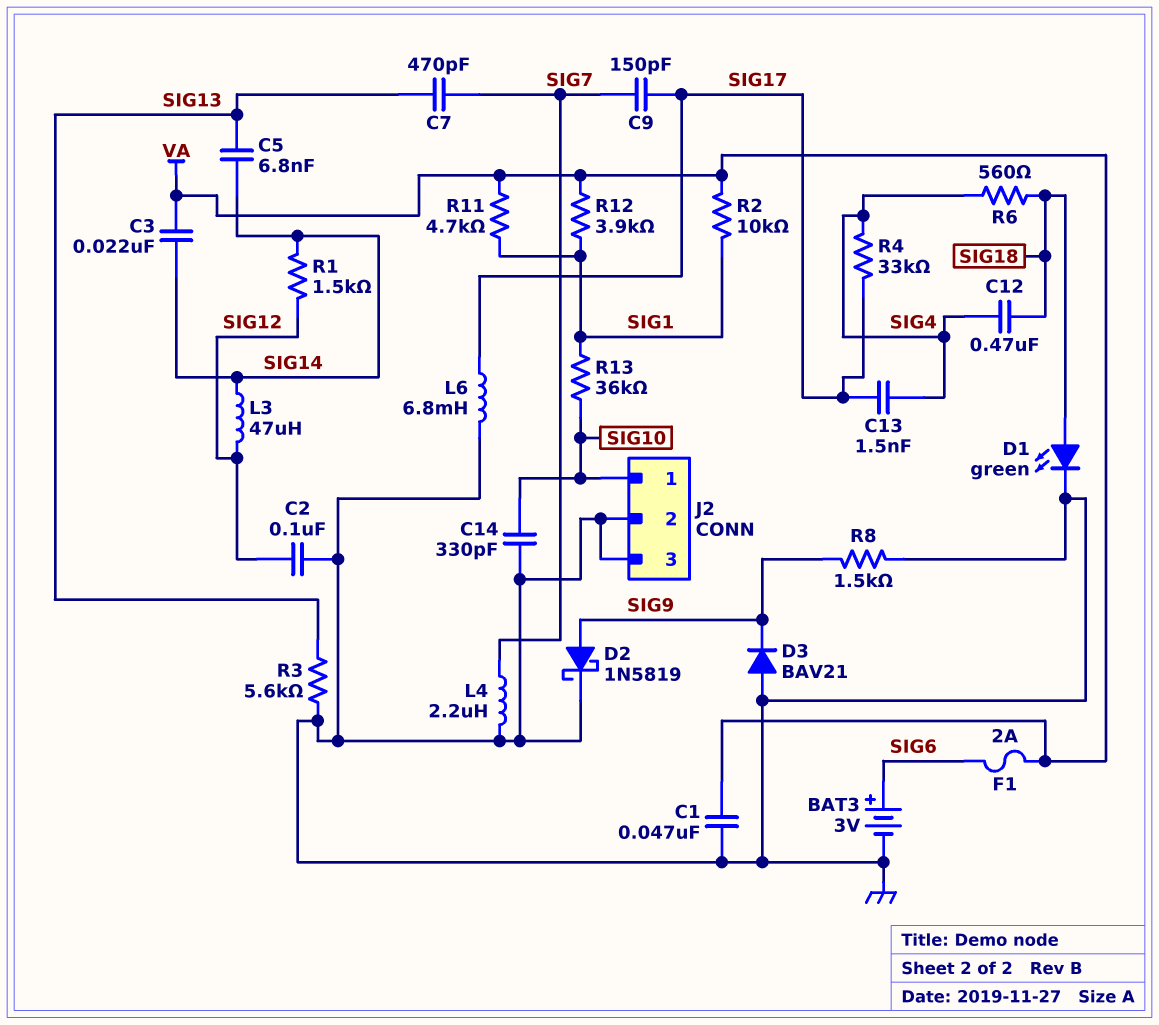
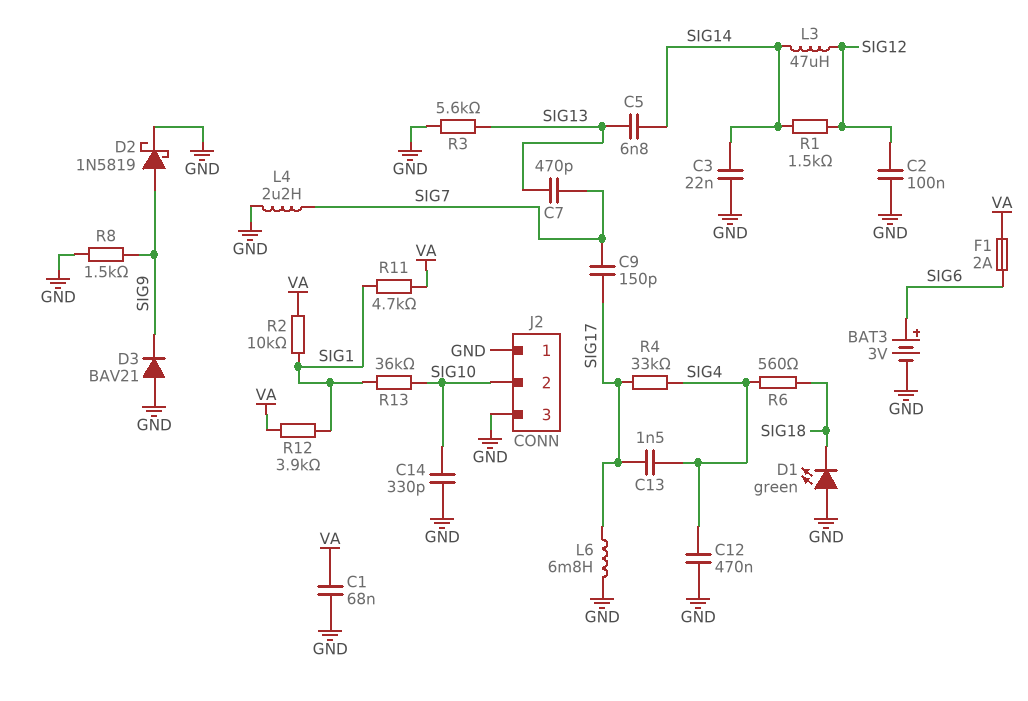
C1: 47nF (GND, VA) -> 68nF (GND, VA)
C3: 22nF (SIG14, VA) -> 22nF (GND, SIG14)
C12: 470nF (SIG4, SIG18) -> 470nF (GND, SIG4)
D1: LED green (A SIG18, K GND) -> LED green (A GND, K SIG18)
J2 pin 1: SIG10 -> GND
J2 pin 2: GND -> SIG10

